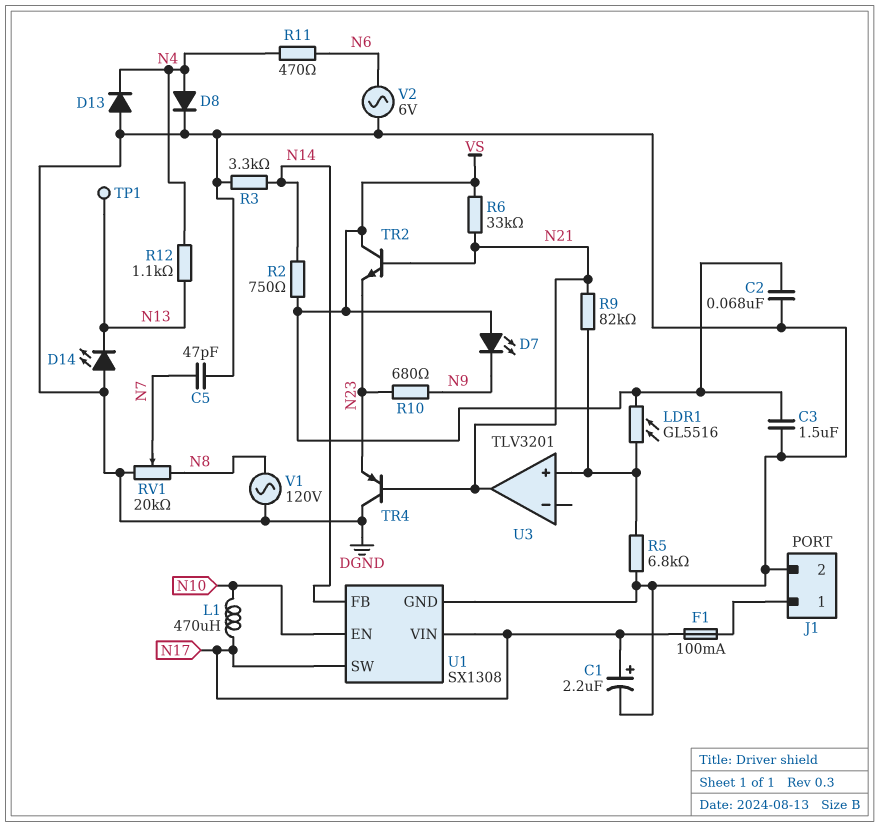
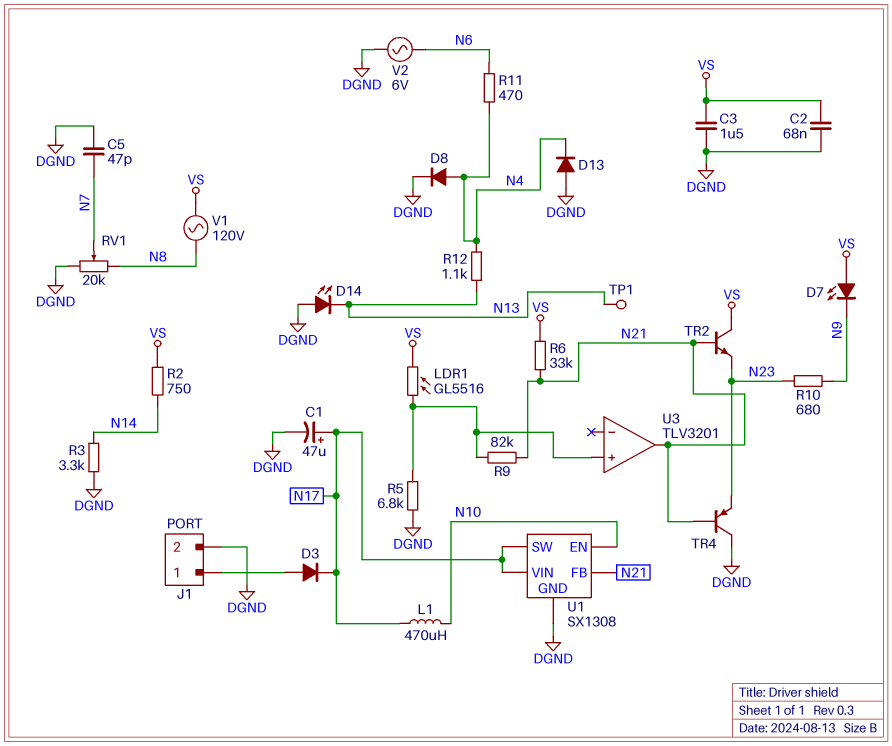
C1: 2.2uF (plus N17, minus DGND) -> 47uF (plus N17, minus DGND)
D3: none -> diode (A J1/1, K N17)
F1: 100mA (J1/1, N17) -> none
U1 pin FB: N14 -> N21
V1: AC 120V (DGND, N8) -> AC 120V (N8, VS)

